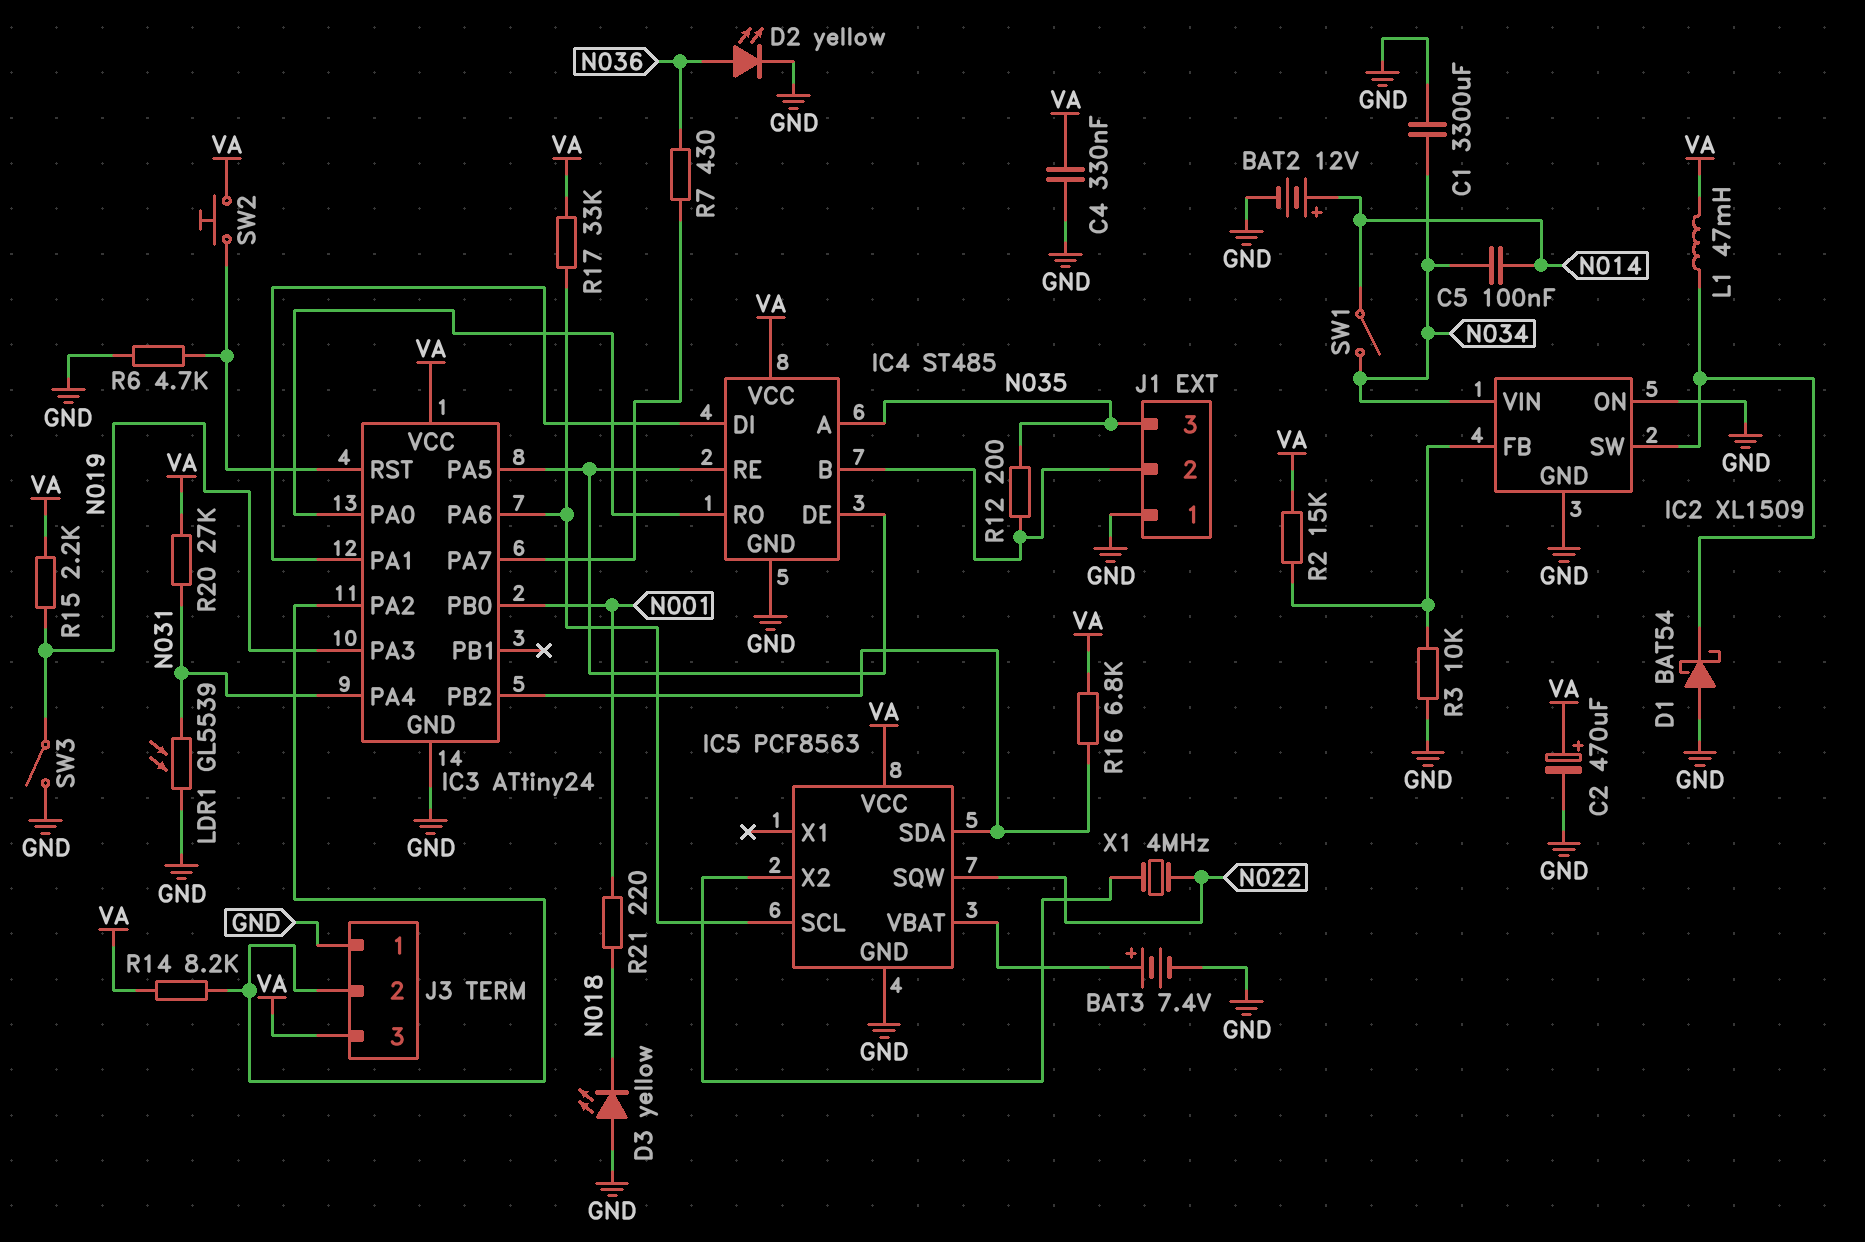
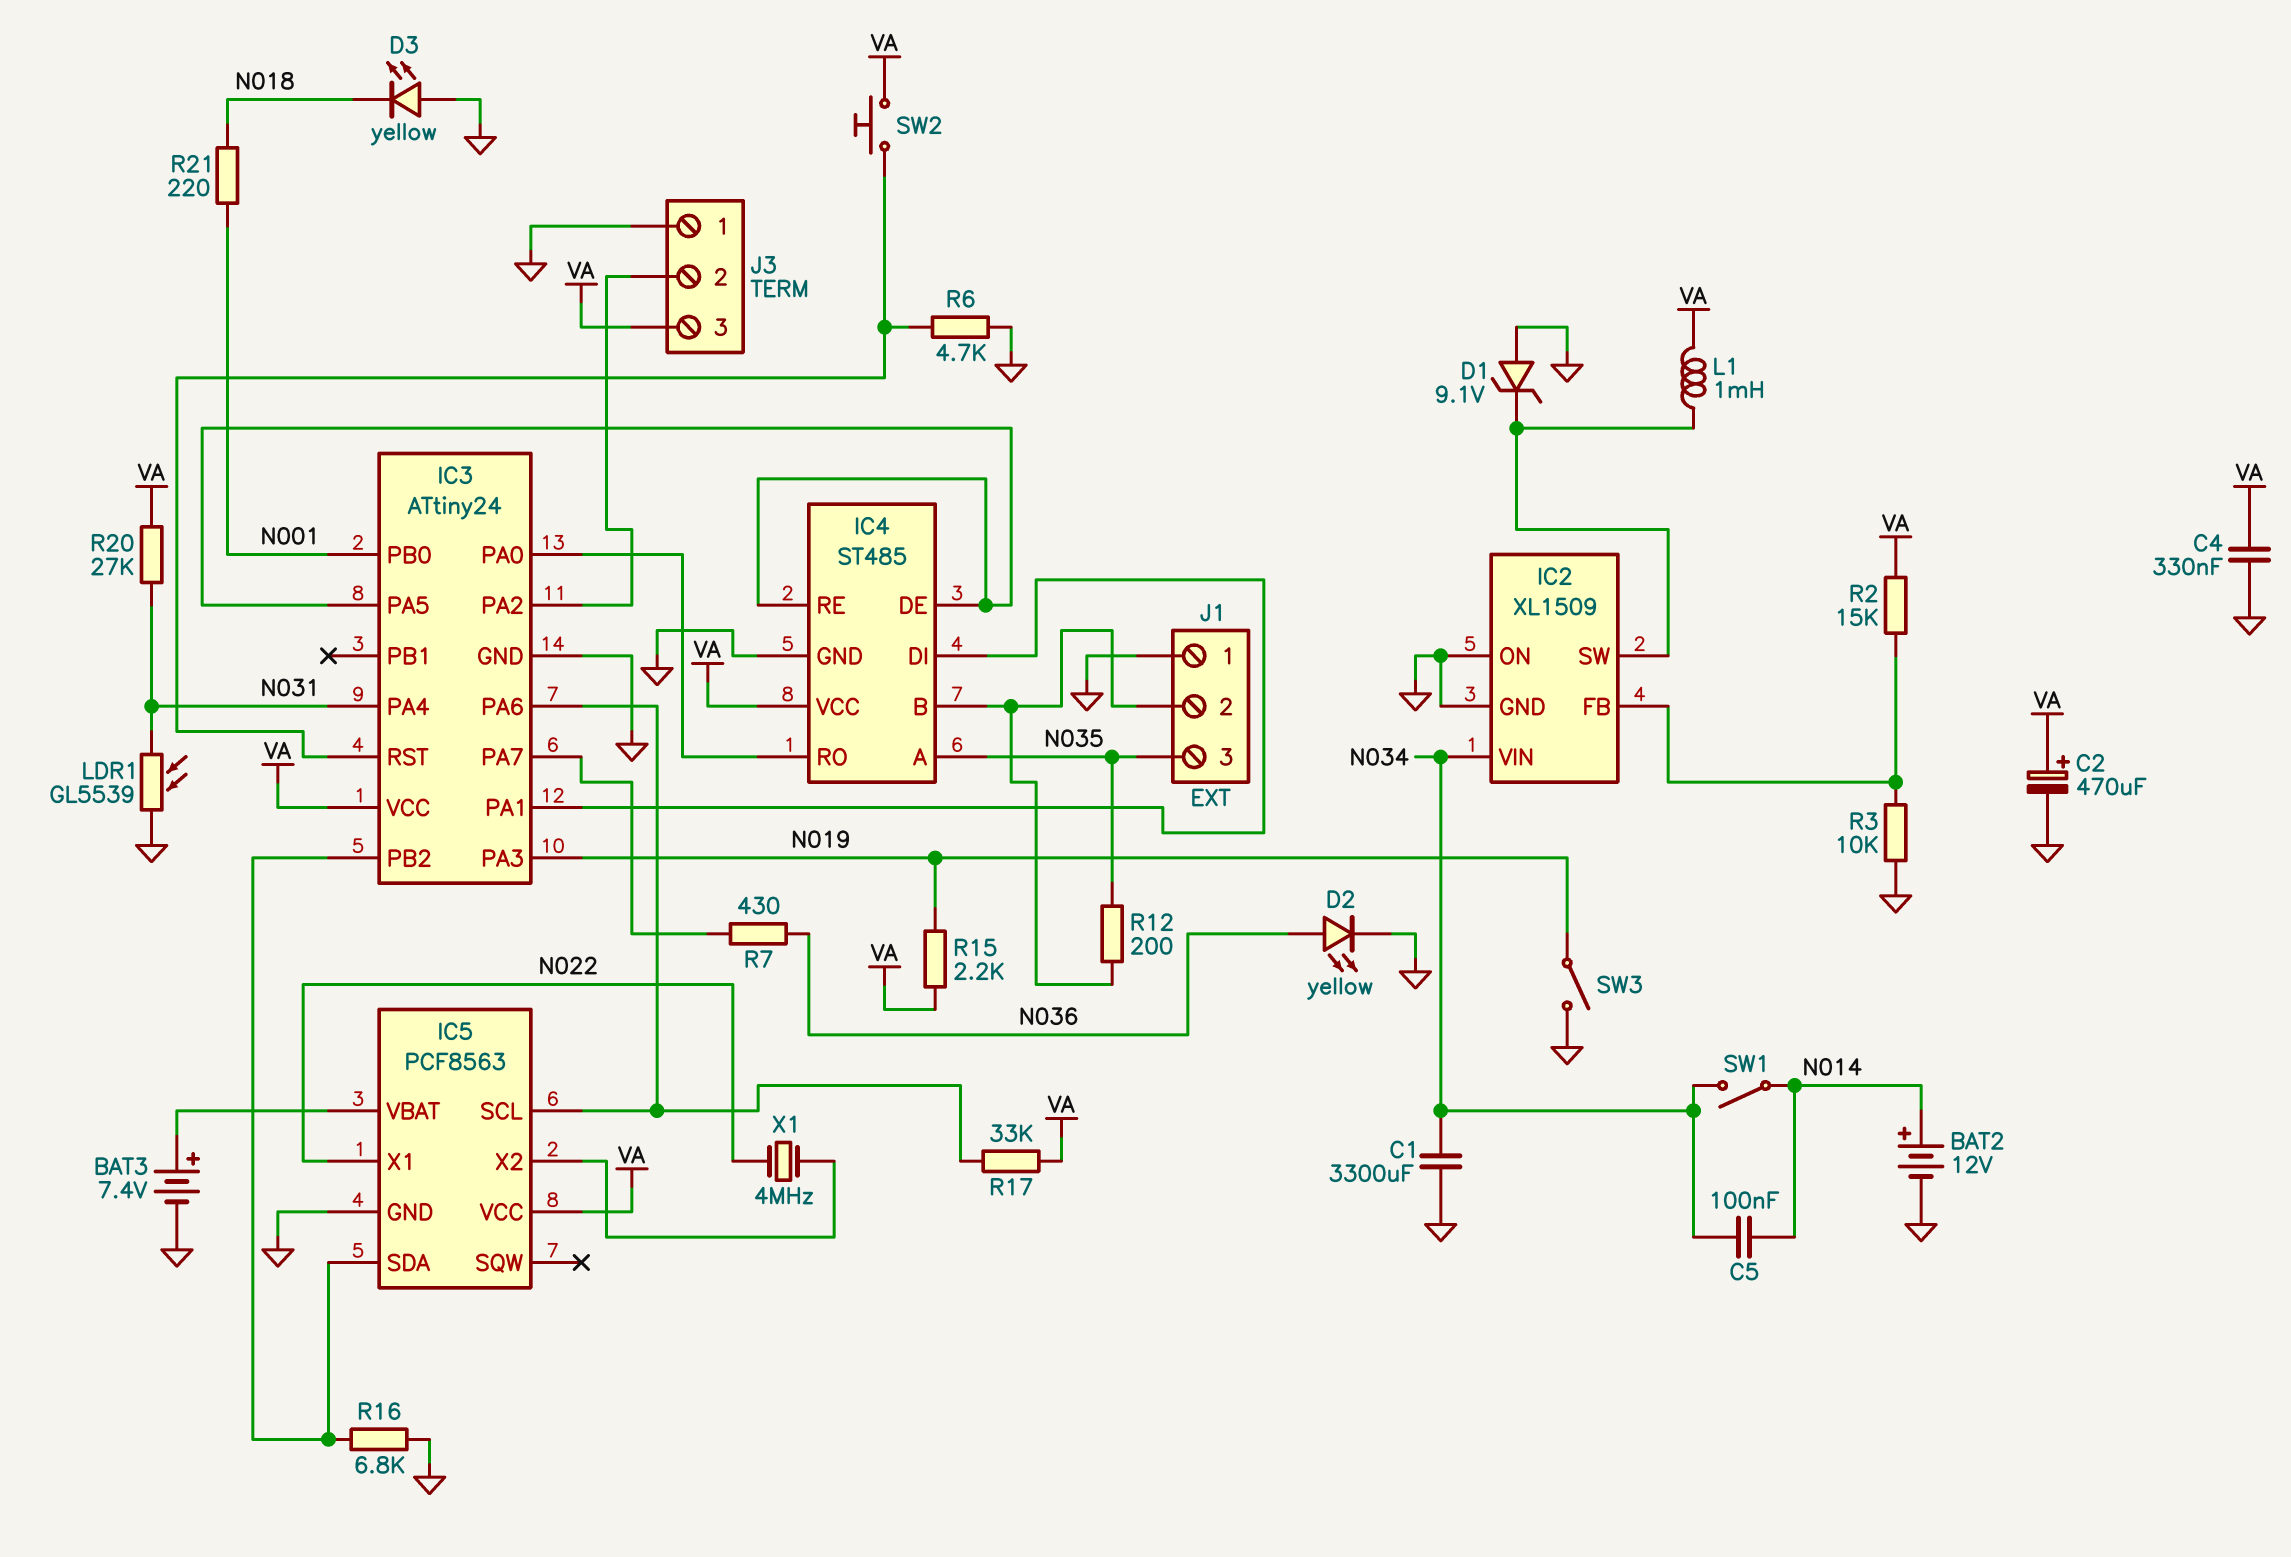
D1: schottky BAT54 (A GND, K IC2/SW) -> zener 9.1V (A GND, K IC2/SW)
IC5 pin SQW: N022 -> none
IC5 pin X1: none -> N022
L1: 47mH (IC2/SW, VA) -> 1mH (IC2/SW, VA)
R14: 8.2k (IC3/PA2, VA) -> none
R16: 6.8k (IC3/PB2, VA) -> 6.8k (GND, IC3/PB2)

